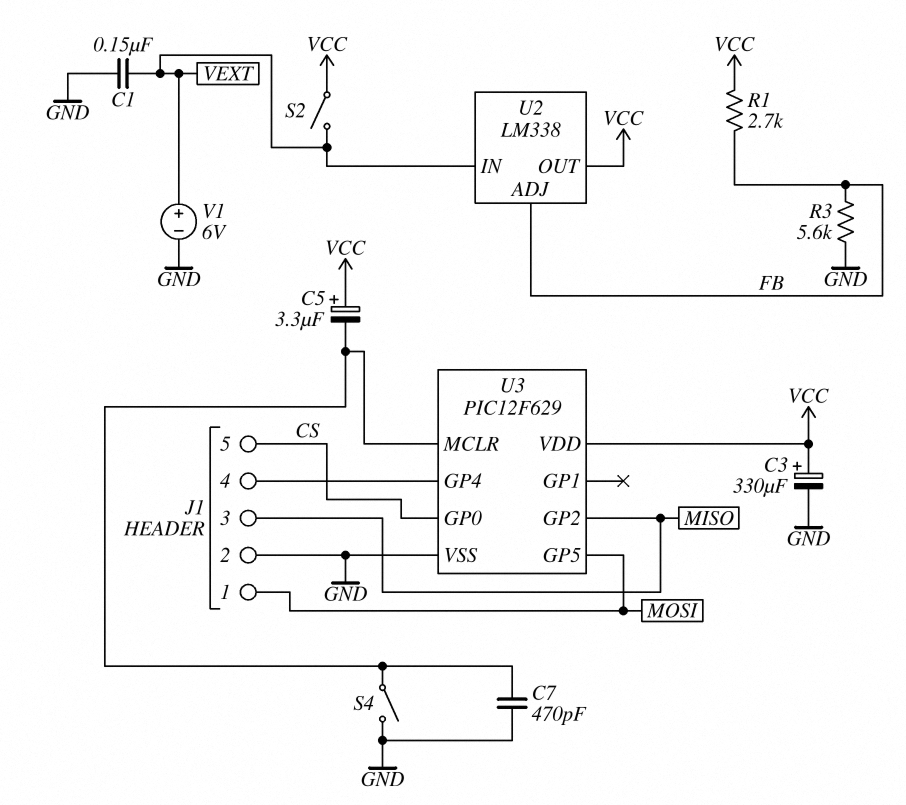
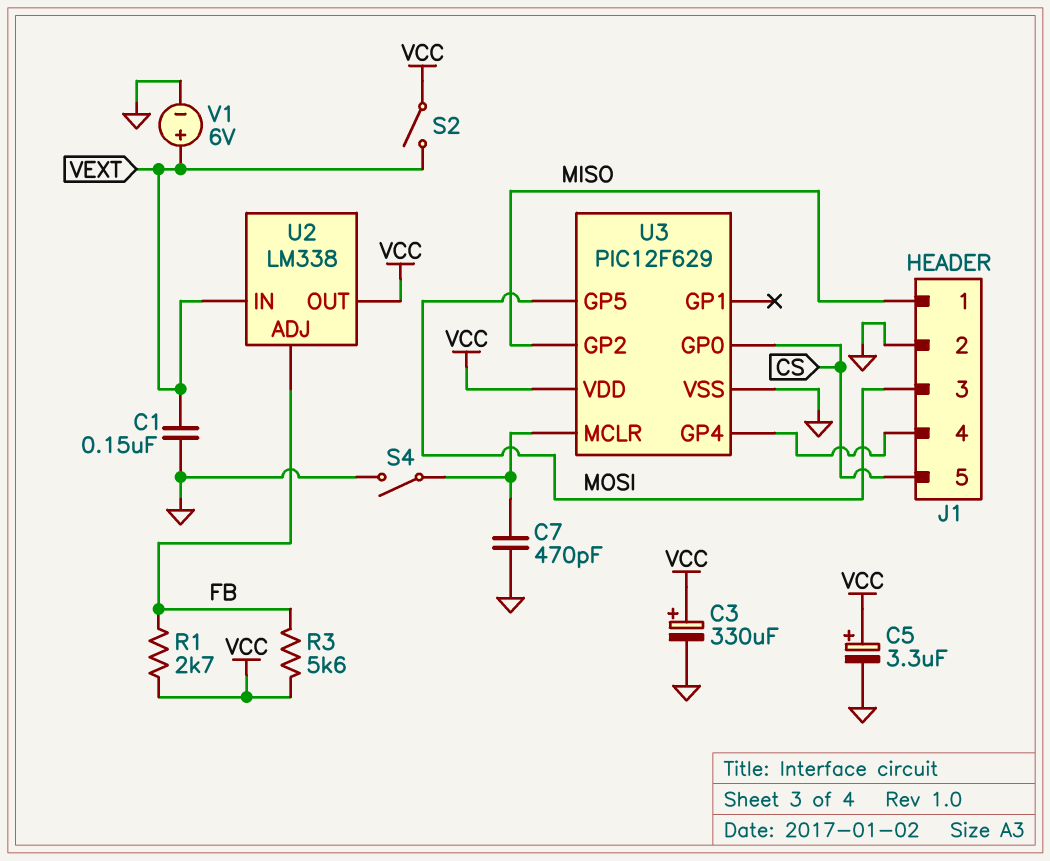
C5: 3.3uF (plus VCC, minus U3/MCLR) -> 3.3uF (plus VCC, minus GND)
J1 pin 1: MOSI -> MISO
J1 pin 3: MISO -> MOSI
R3: 5.6k (FB, GND) -> 5.6k (FB, VCC)

